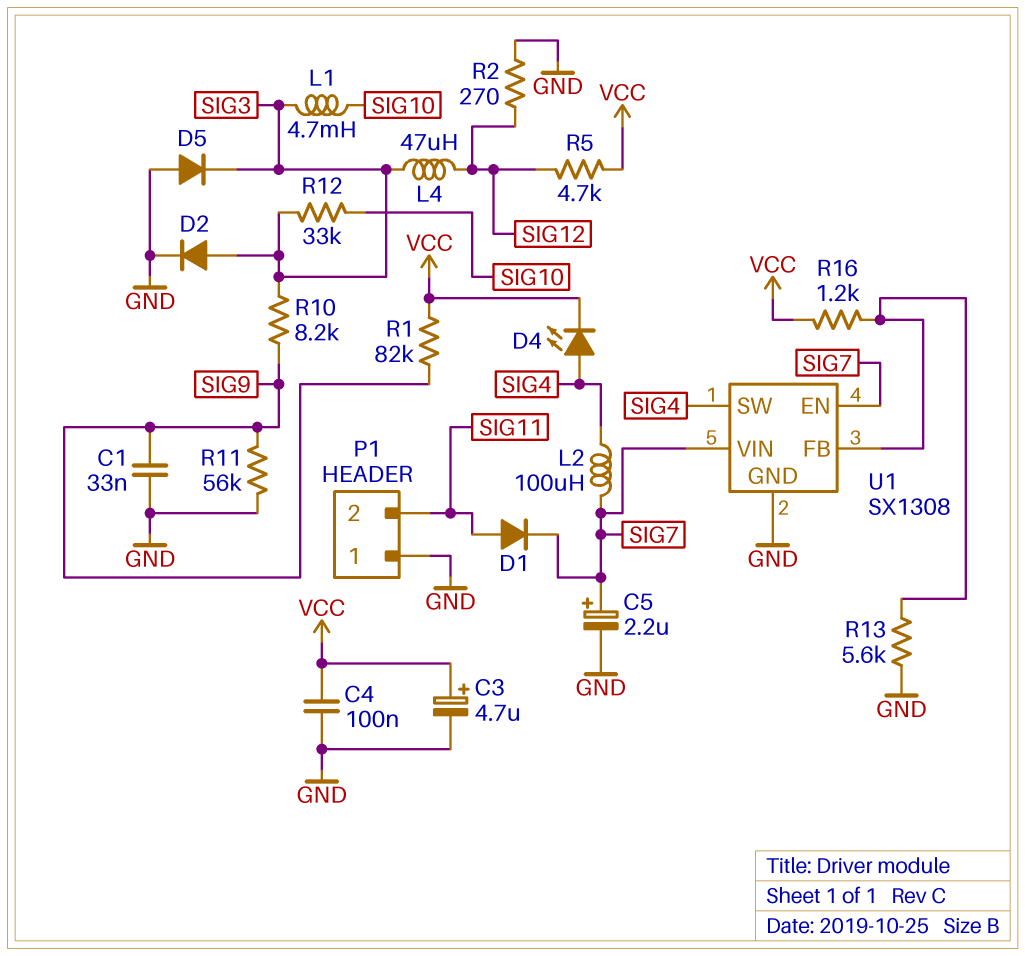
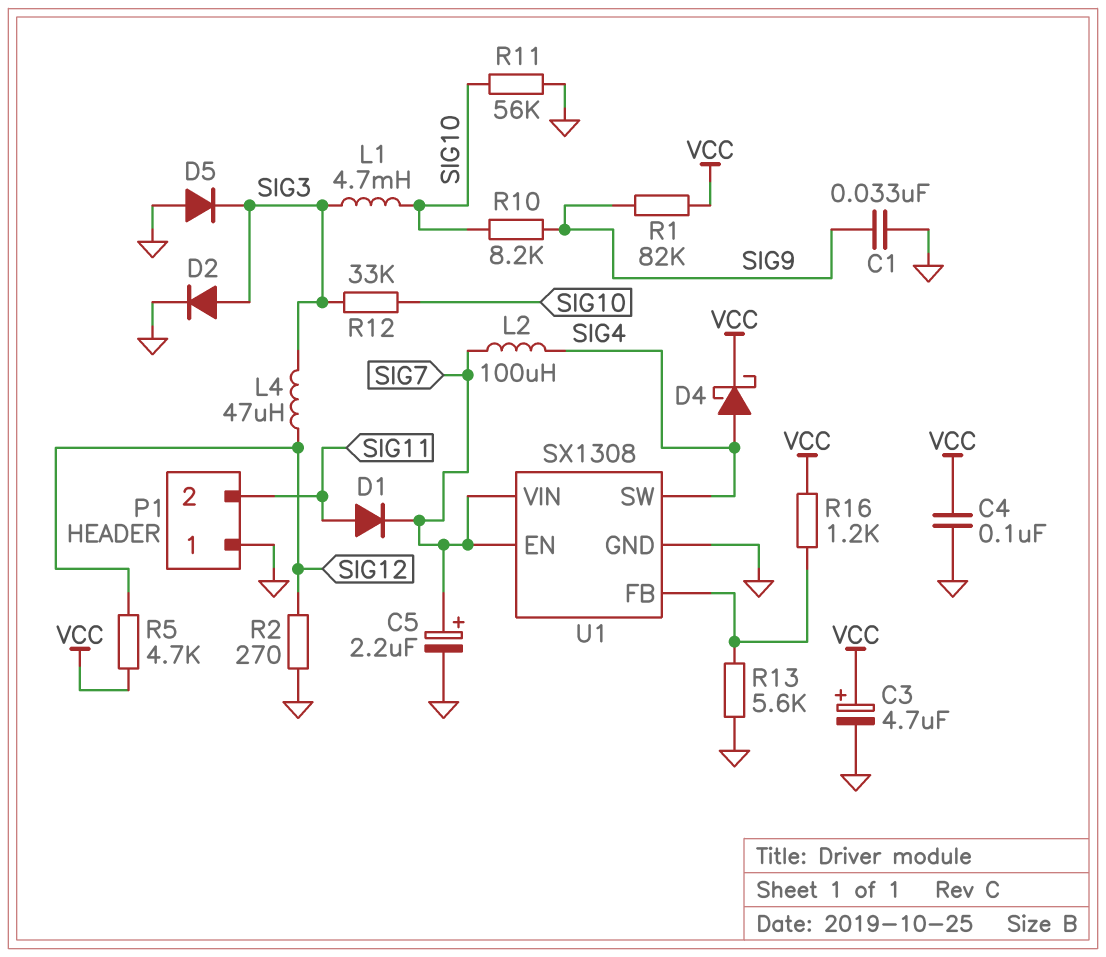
D4: LED (A SIG4, K VCC) -> schottky (A SIG4, K VCC)
R10: 8.2k (SIG3, SIG9) -> 8.2k (SIG9, SIG10)
R11: 56k (GND, SIG9) -> 56k (GND, SIG10)

